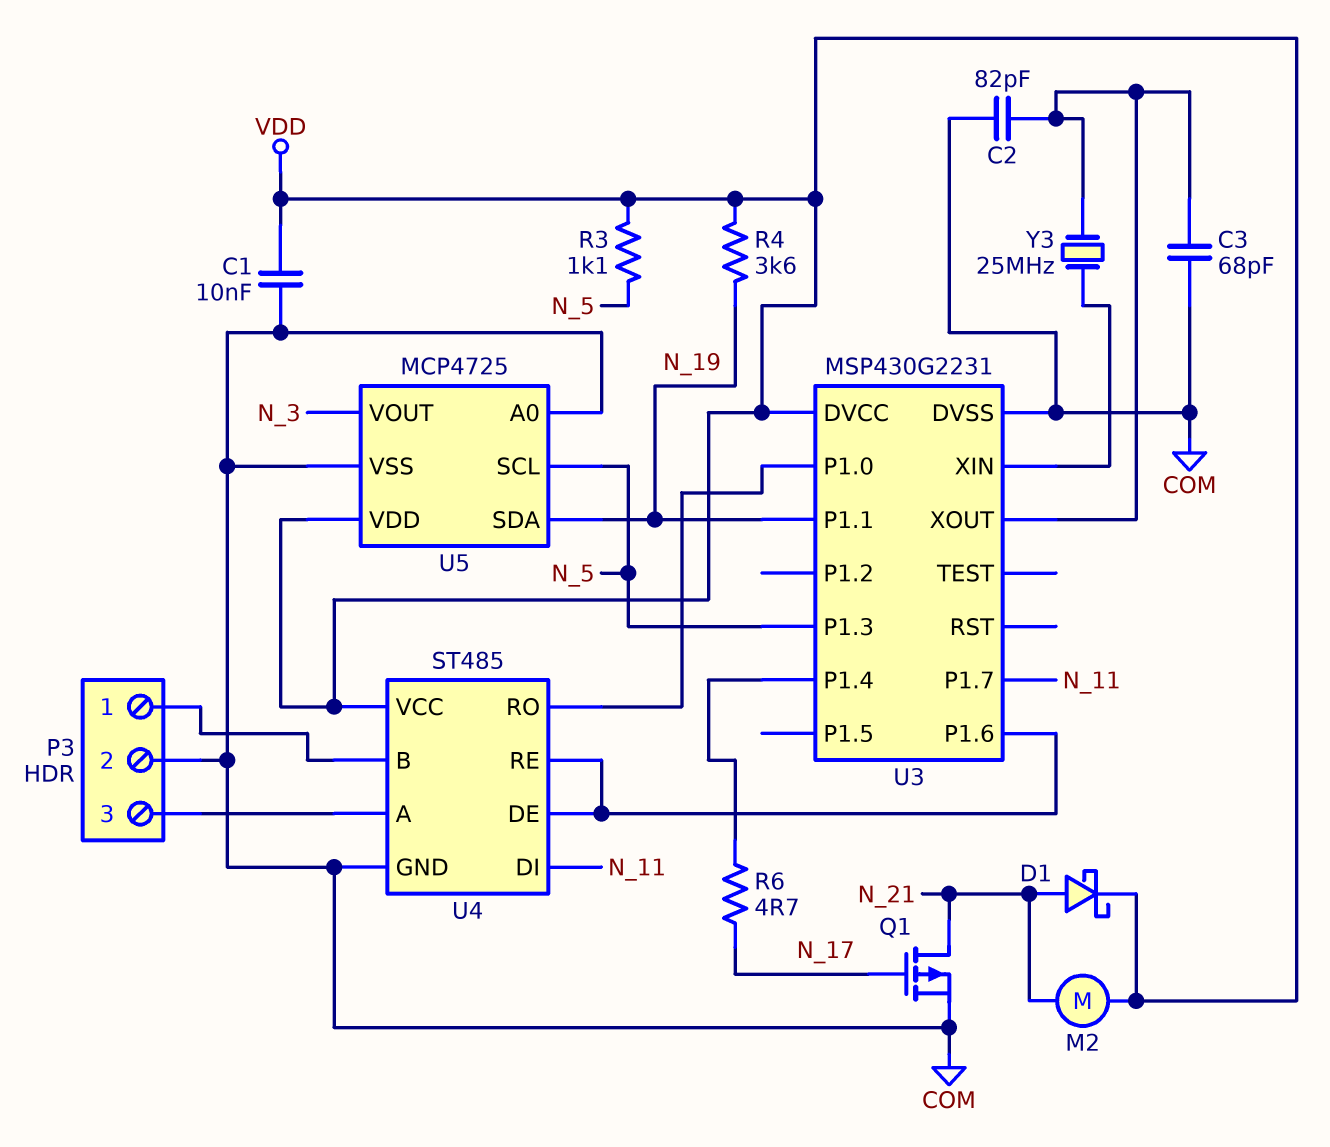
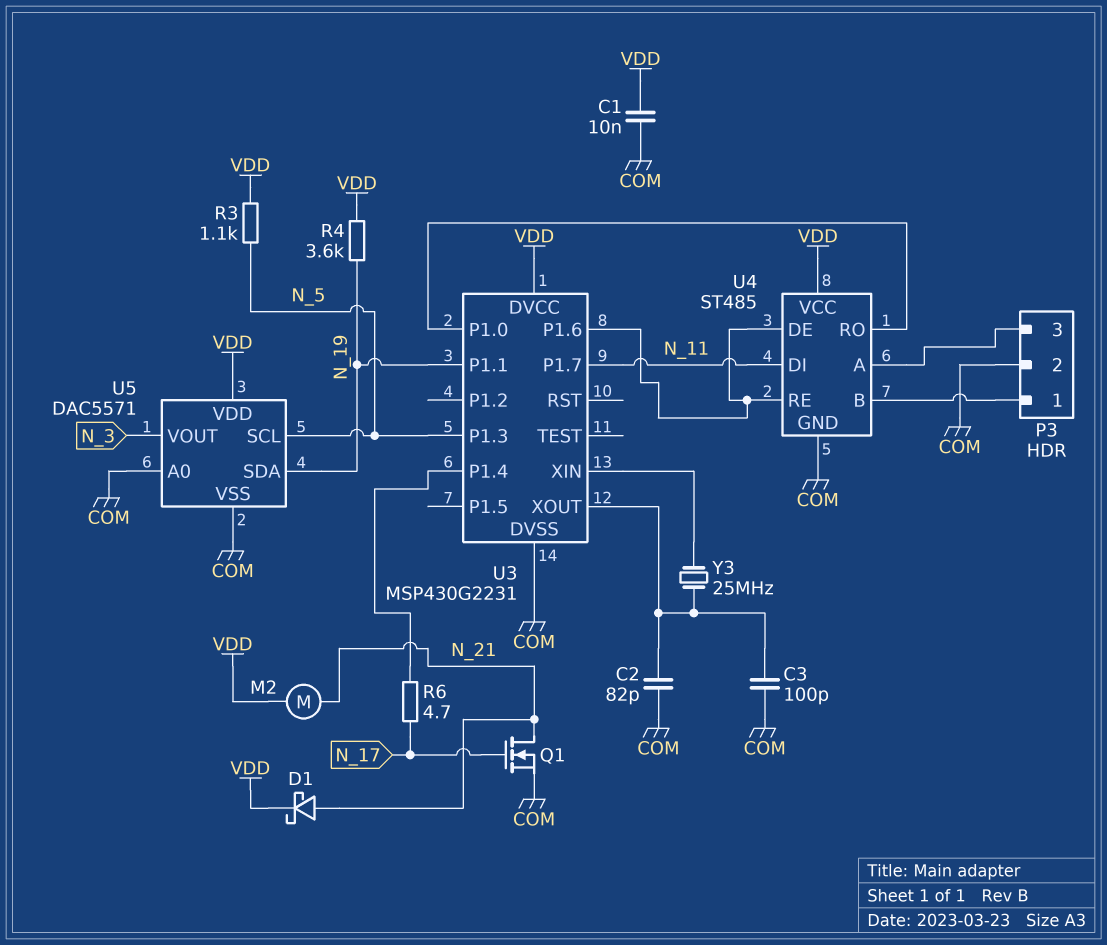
C3: 68pF (COM, U3/XOUT) -> 100pF (COM, U3/XOUT)
Q1: PMOS (G N_17, D N_21, S COM) -> NMOS (G N_17, D N_21, S COM)
U5: MCP4725 -> DAC5571

